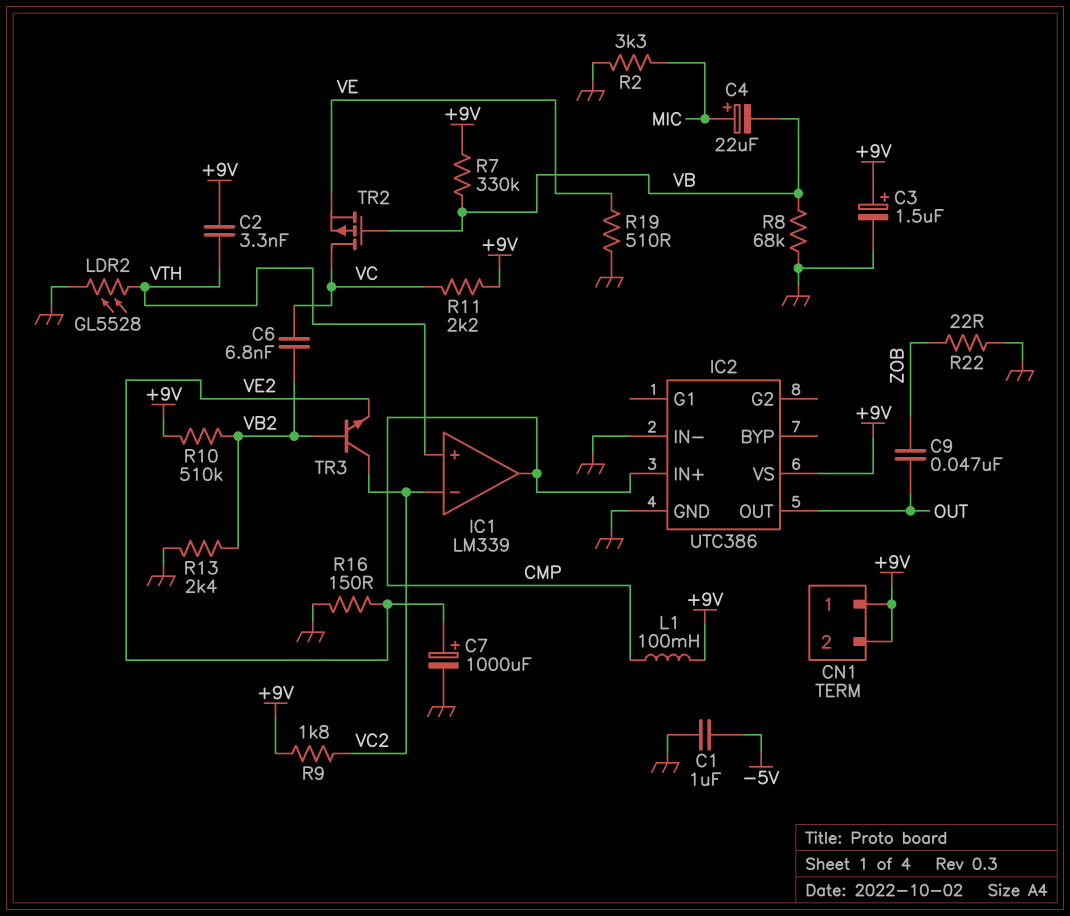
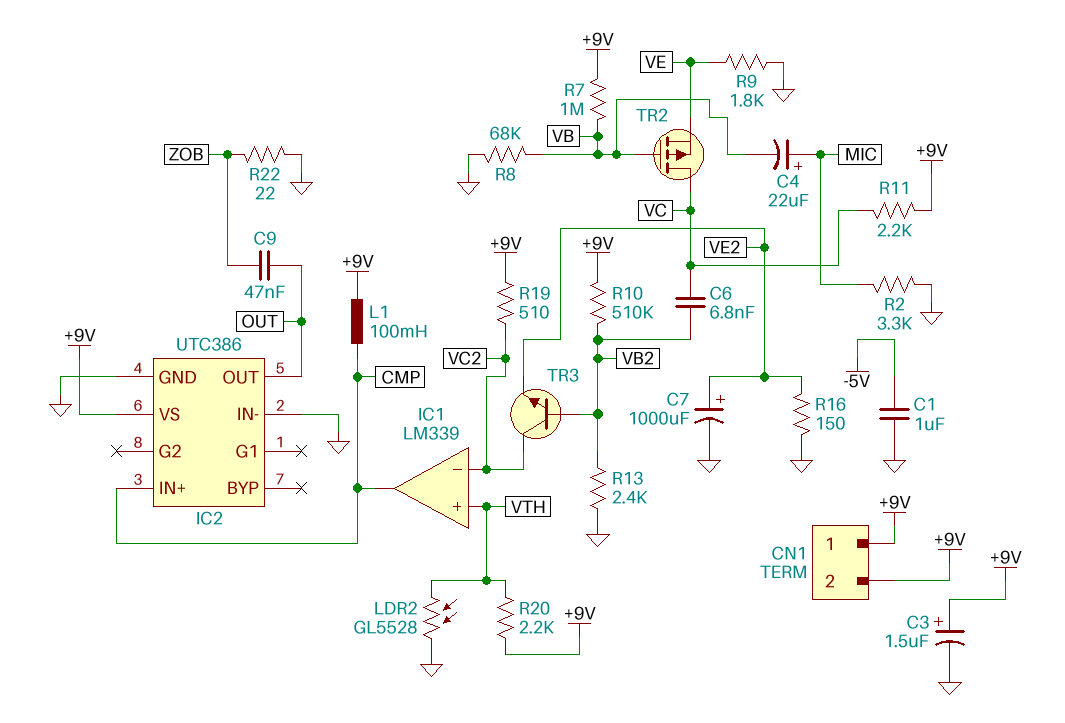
C2: 3.3nF (+9V, VTH) -> none
R7: 330k (+9V, VB) -> 1M (+9V, VB)
R9: 1.8k (+9V, VC2) -> 1.8k (GND, VE)
R19: 510 (GND, VE) -> 510 (+9V, VC2)
R20: none -> 2.2k (+9V, VTH)

